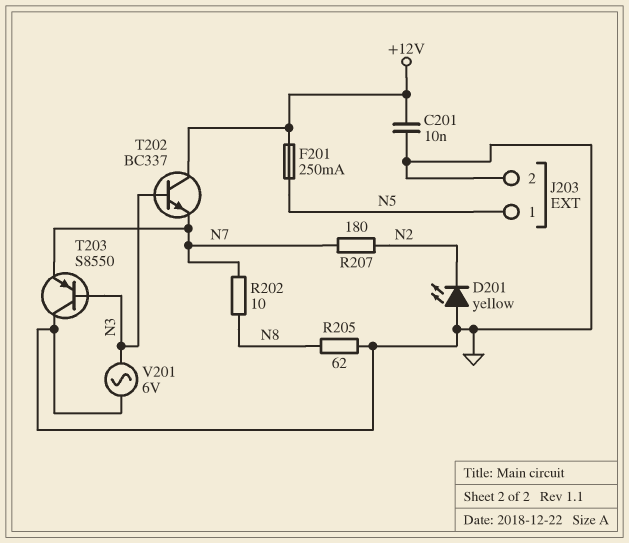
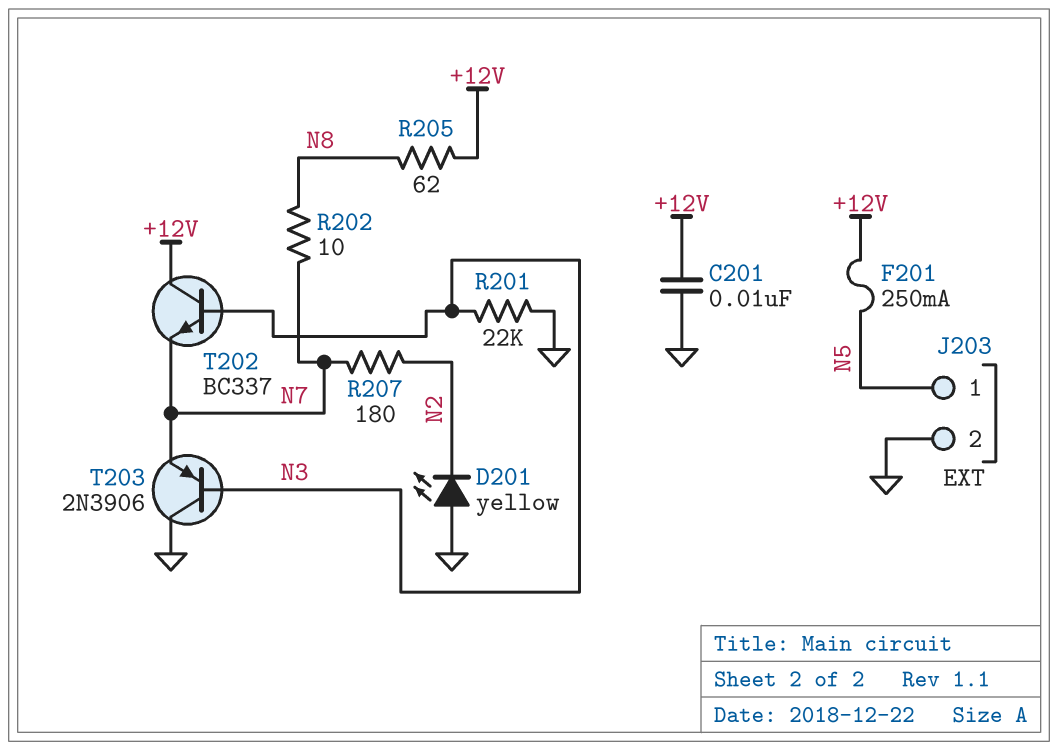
R201: none -> 22k (GND, N3)
R205: 62 (GND, N8) -> 62 (+12V, N8)
T203: PNP S8550 (B N3, C GND, E N7) -> PNP 2N3906 (B N3, C GND, E N7)
V201: AC 6V (GND, N3) -> none

